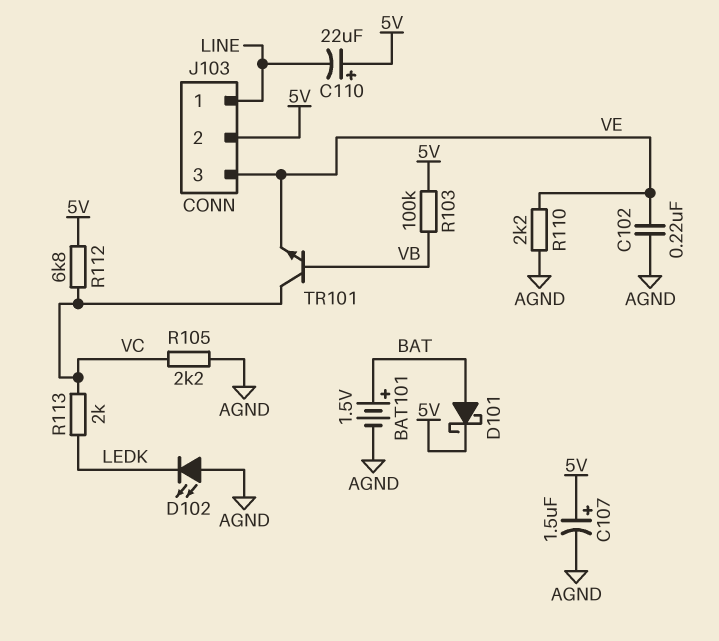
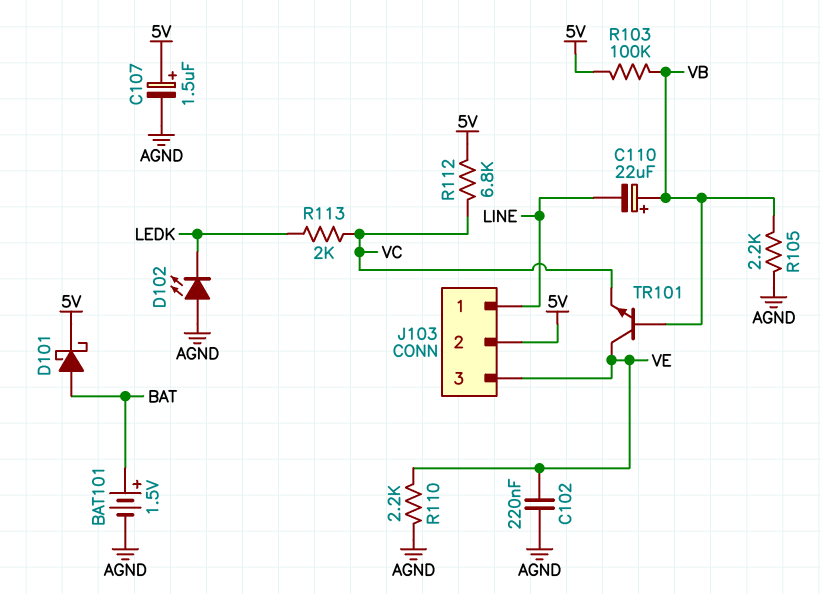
C110: 22uF (plus 5V, minus LINE) -> 22uF (plus VB, minus LINE)
R105: 2.2k (AGND, VC) -> 2.2k (AGND, VB)
TR101: NPN (B VB, C VC, E VE) -> NPN (B VB, C VE, E VC)

